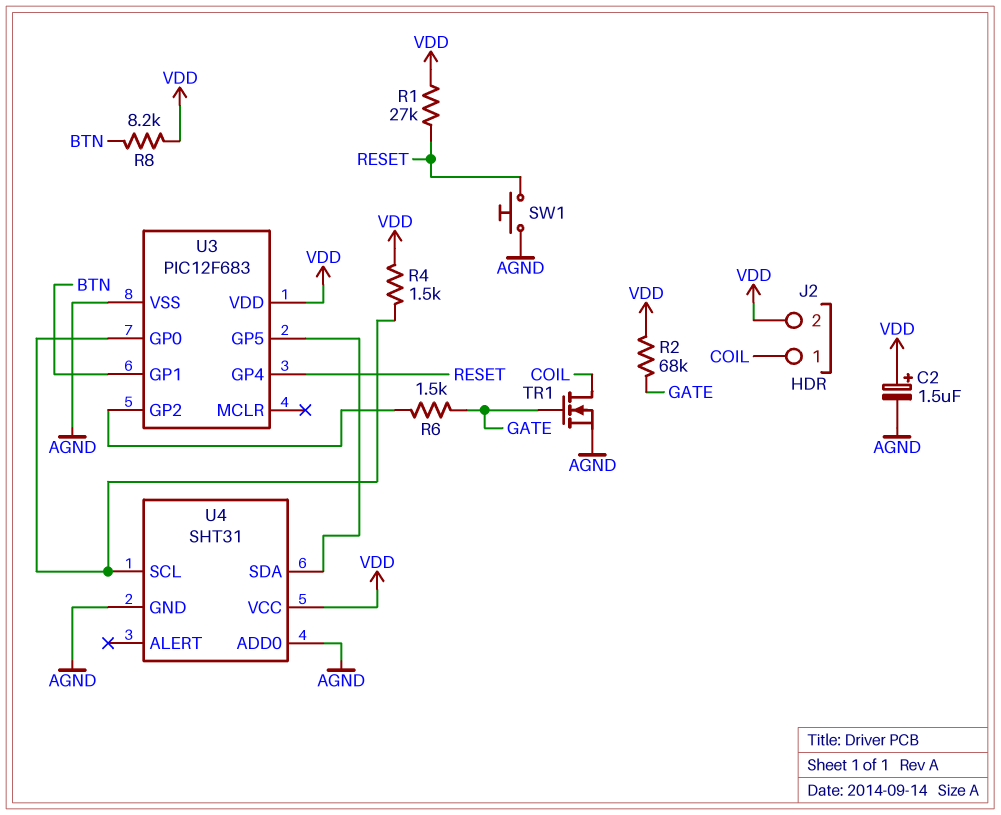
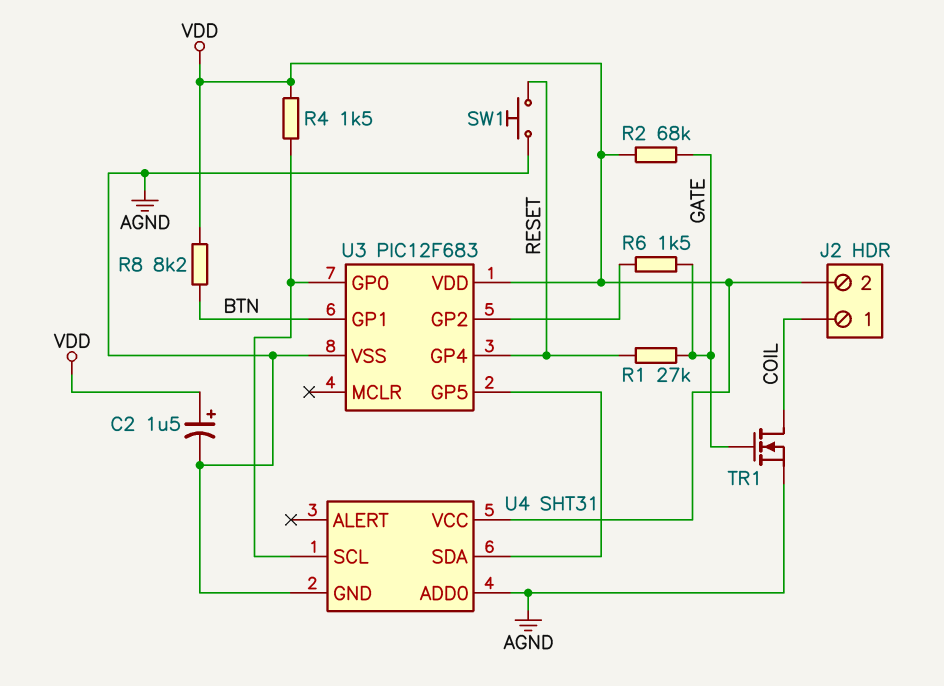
R1: 27k (RESET, VDD) -> 27k (GATE, RESET)

